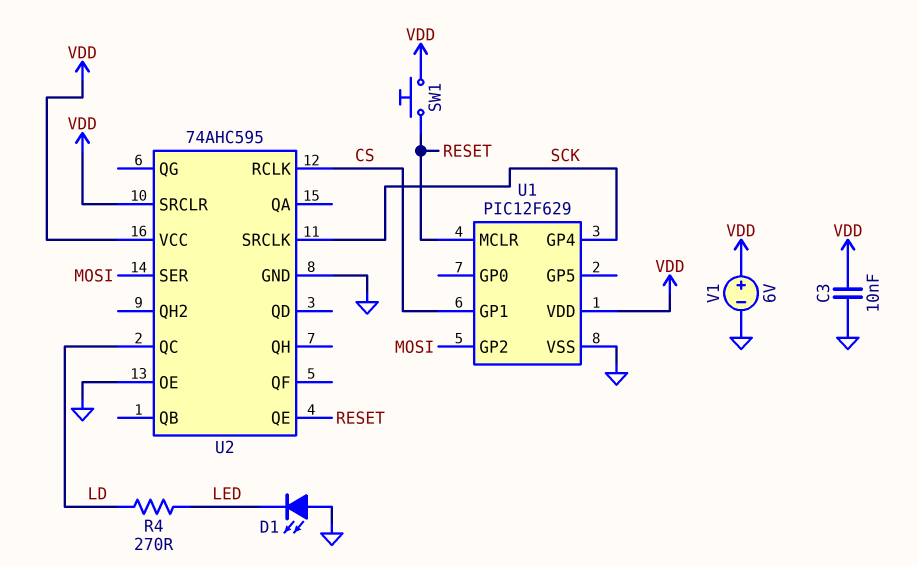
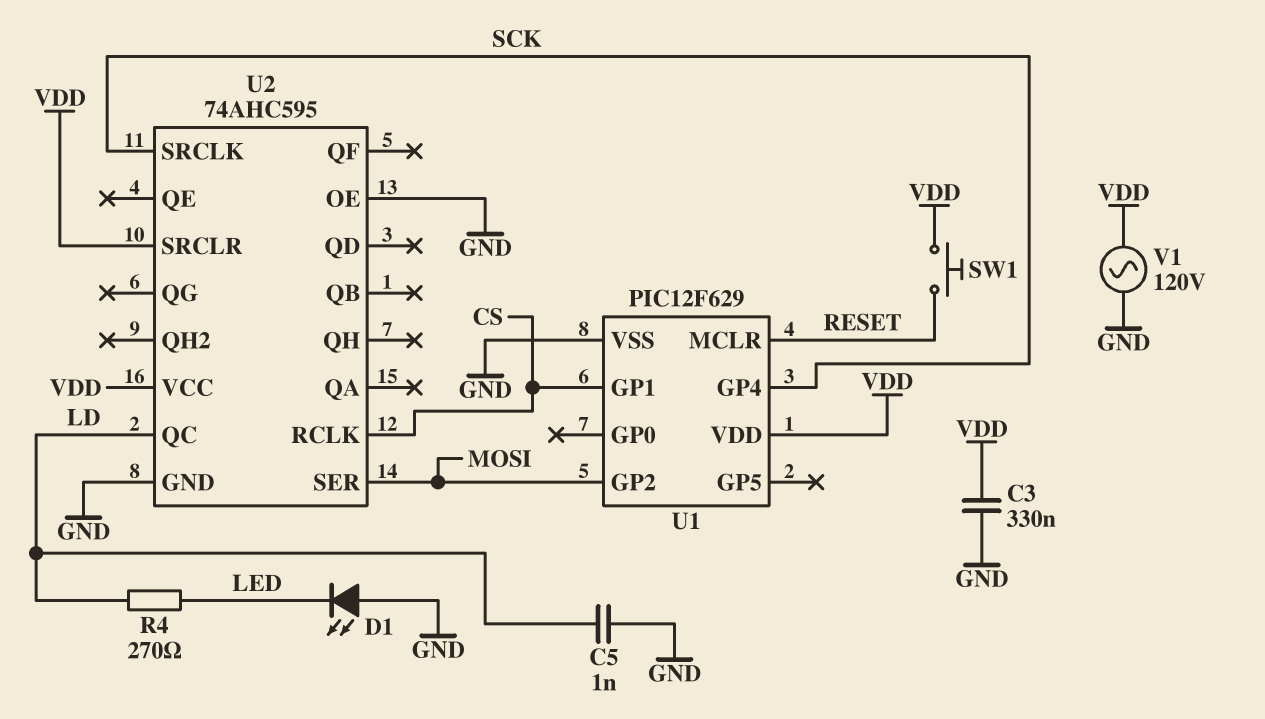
C3: 10nF (GND, VDD) -> 330nF (GND, VDD)
C5: none -> 1nF (GND, LD)
U2 pin QE: RESET -> none
V1: 6V (plus VDD, minus GND) -> AC 120V (GND, VDD)

